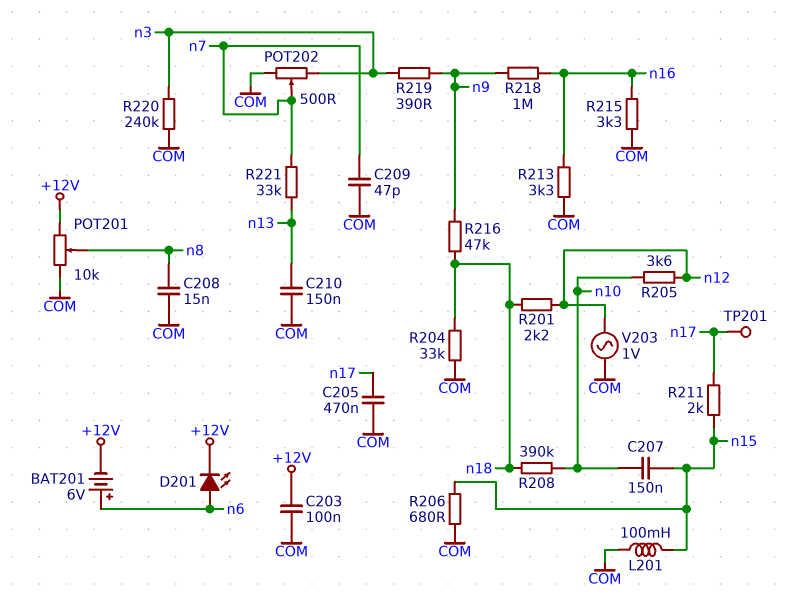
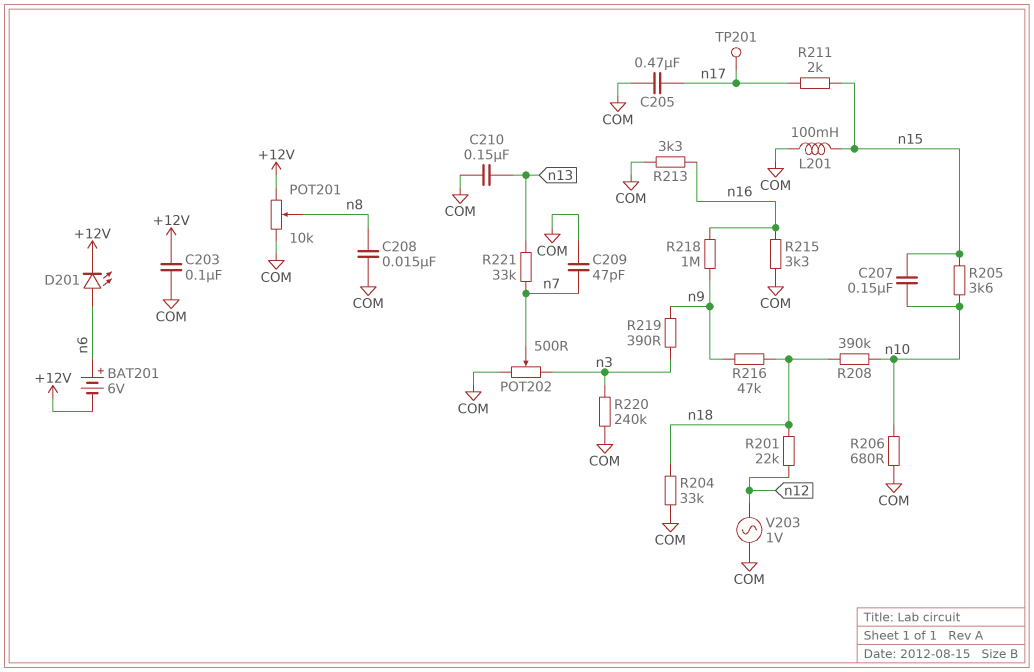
R201: 2.2k (n12, n18) -> 22k (n12, n18)
R205: 3.6k (n10, n12) -> 3.6k (n10, n15)
R206: 680 (COM, n15) -> 680 (COM, n10)

